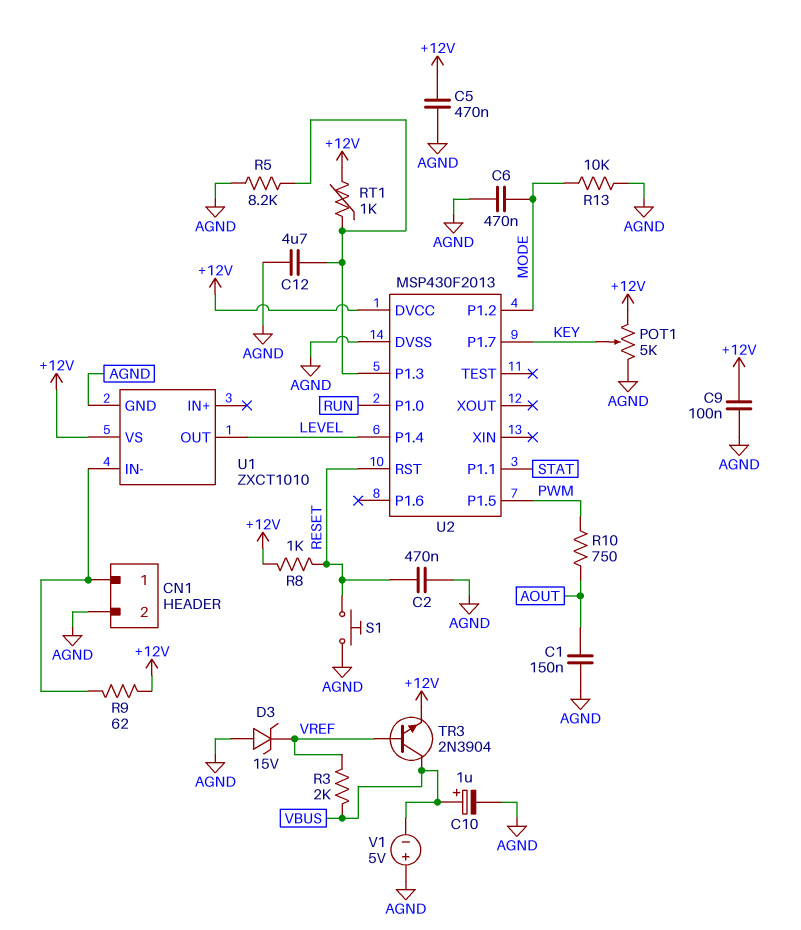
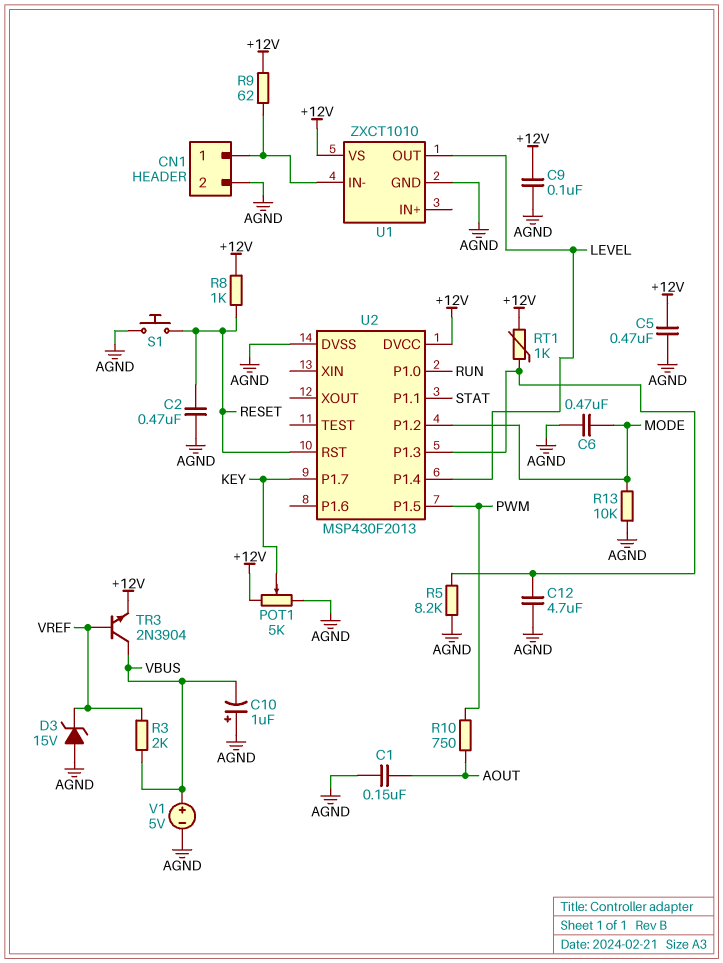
C10: 1uF (plus VBUS, minus AGND) -> 1uF (plus AGND, minus VBUS)
V1: 5V (plus AGND, minus VBUS) -> 5V (plus VBUS, minus AGND)

